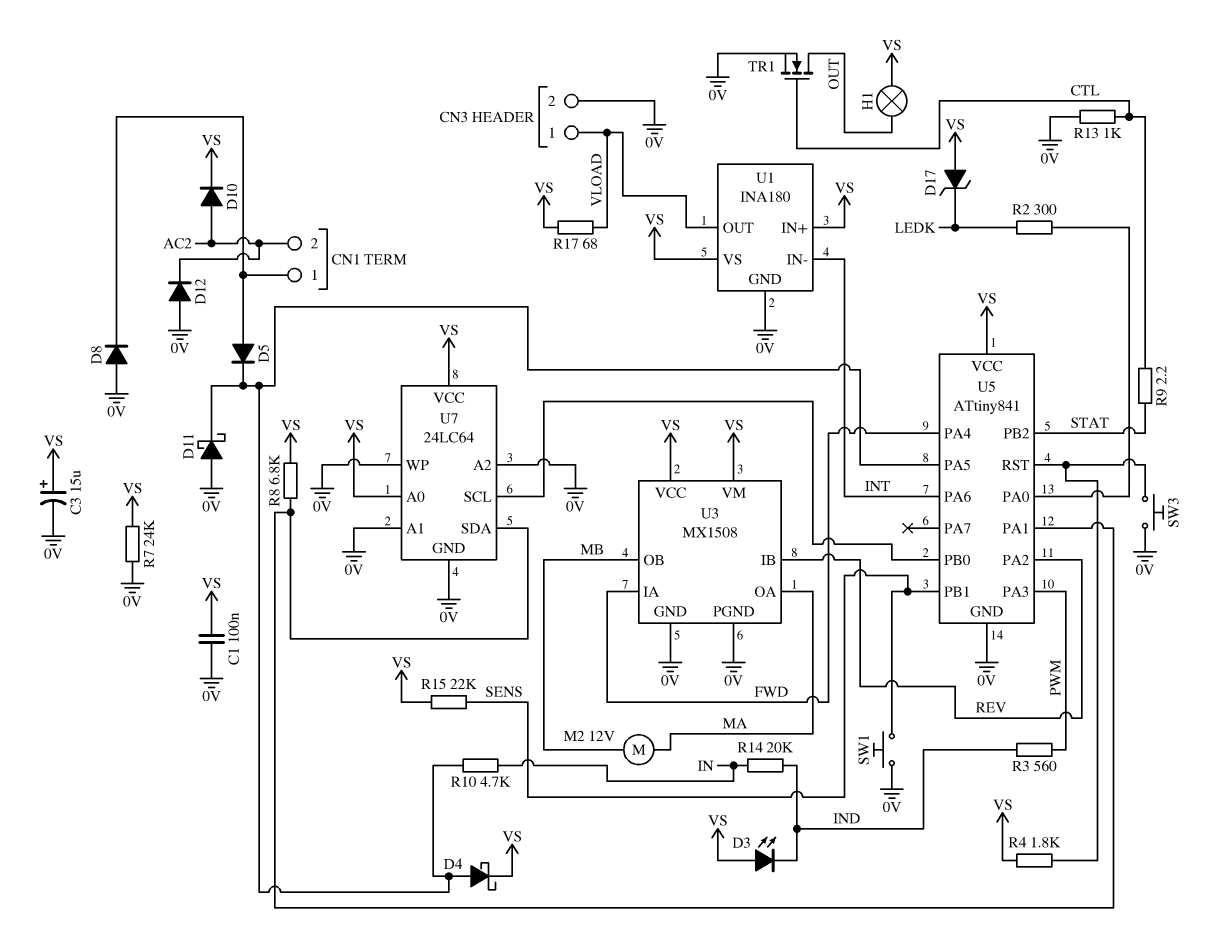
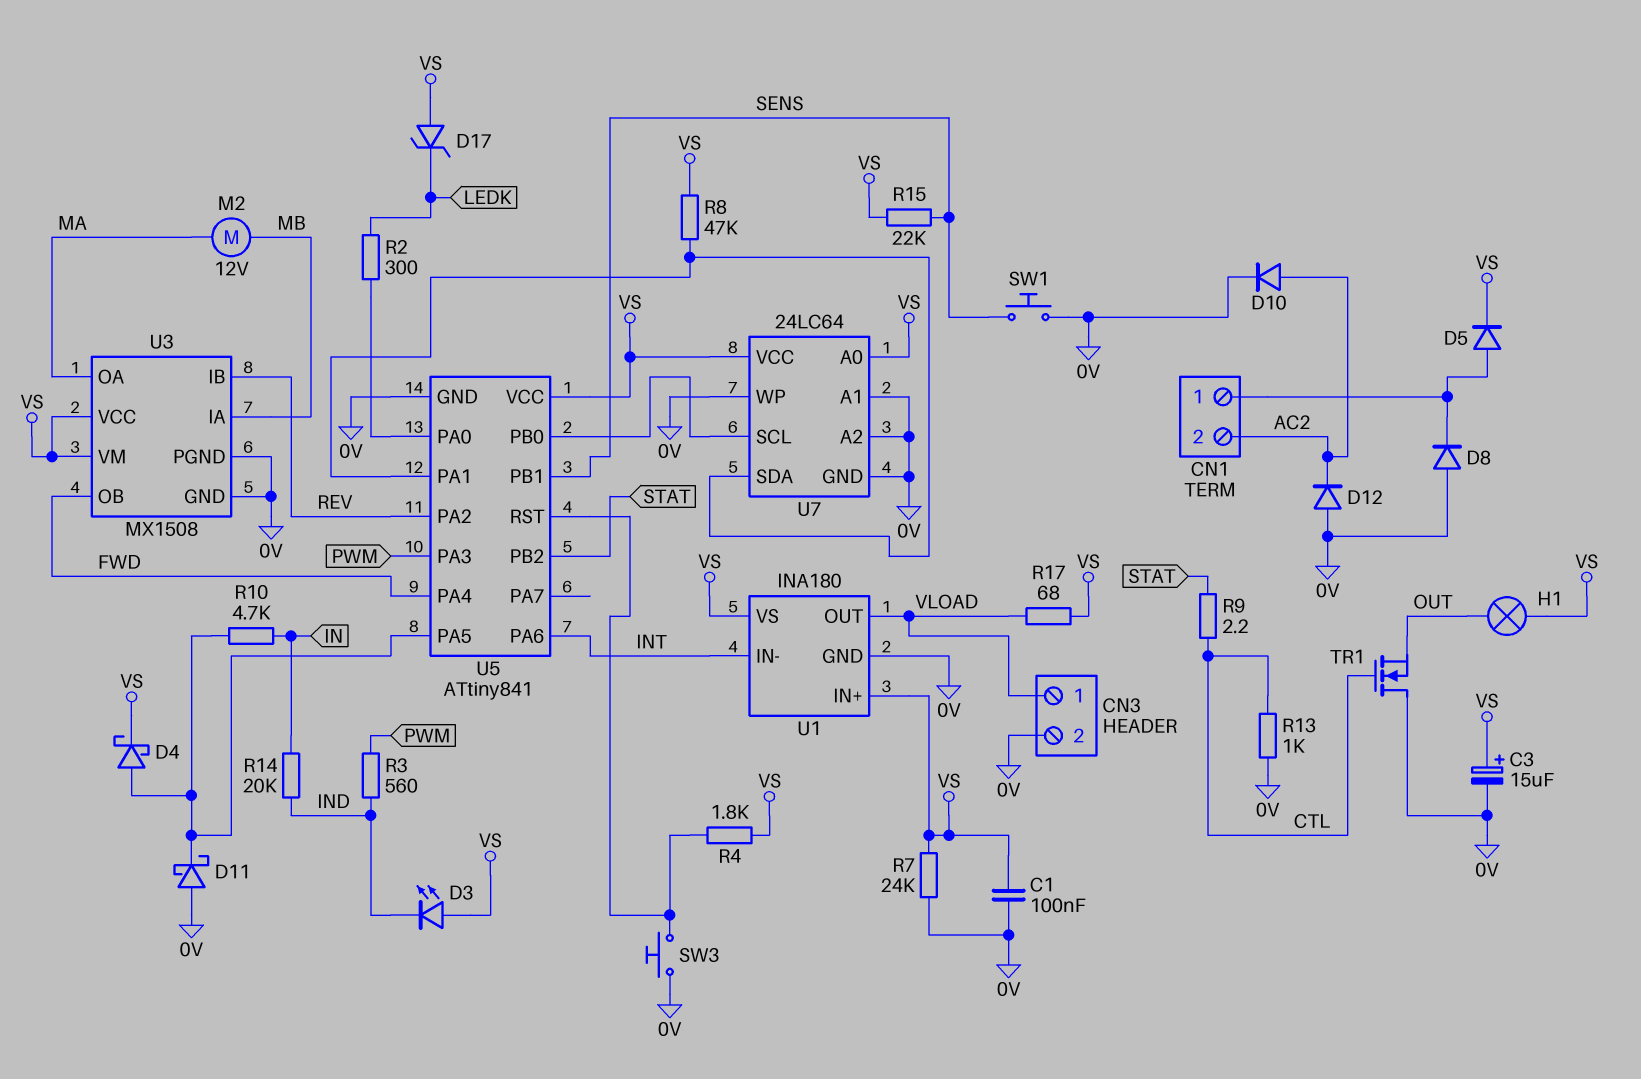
D5: diode (A CN1/1, K U5/PA5) -> diode (A CN1/1, K VS)
D10: diode (A AC2, K VS) -> diode (A AC2, K 0V)
R8: 6.8k (U5/PA1, VS) -> 47k (U5/PA1, VS)
TR1: NMOS (G CTL, D OUT, S 0V) -> NMOS (G CTL, D 0V, S OUT)
U3 pin IA: FWD -> MB
U3 pin OB: MB -> FWD

